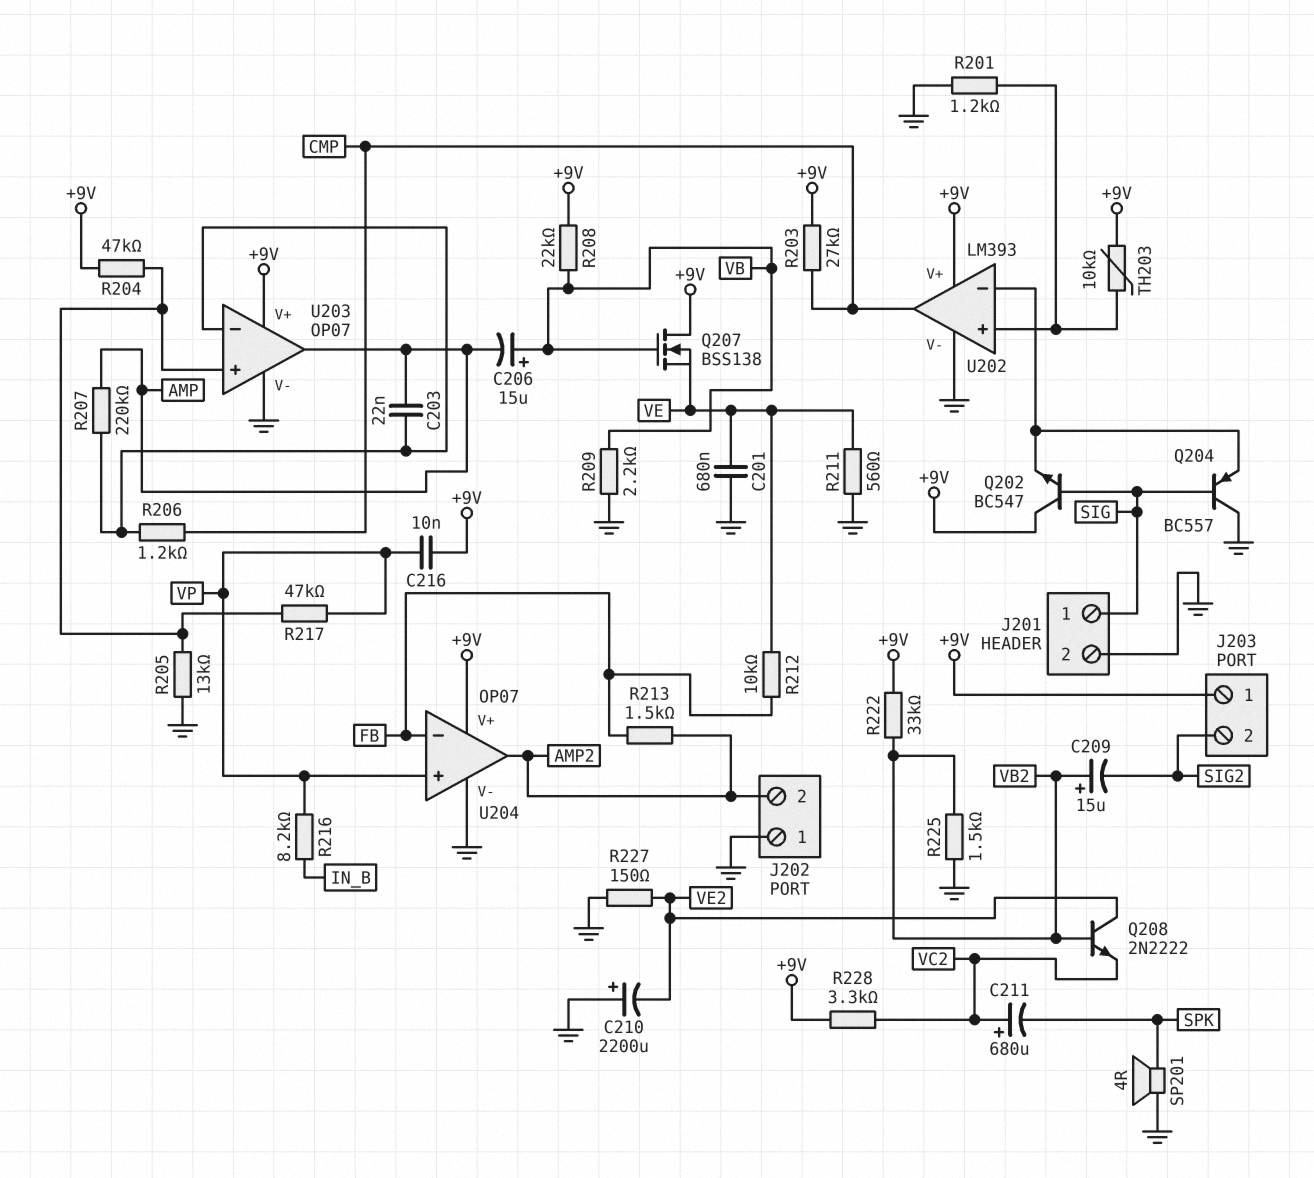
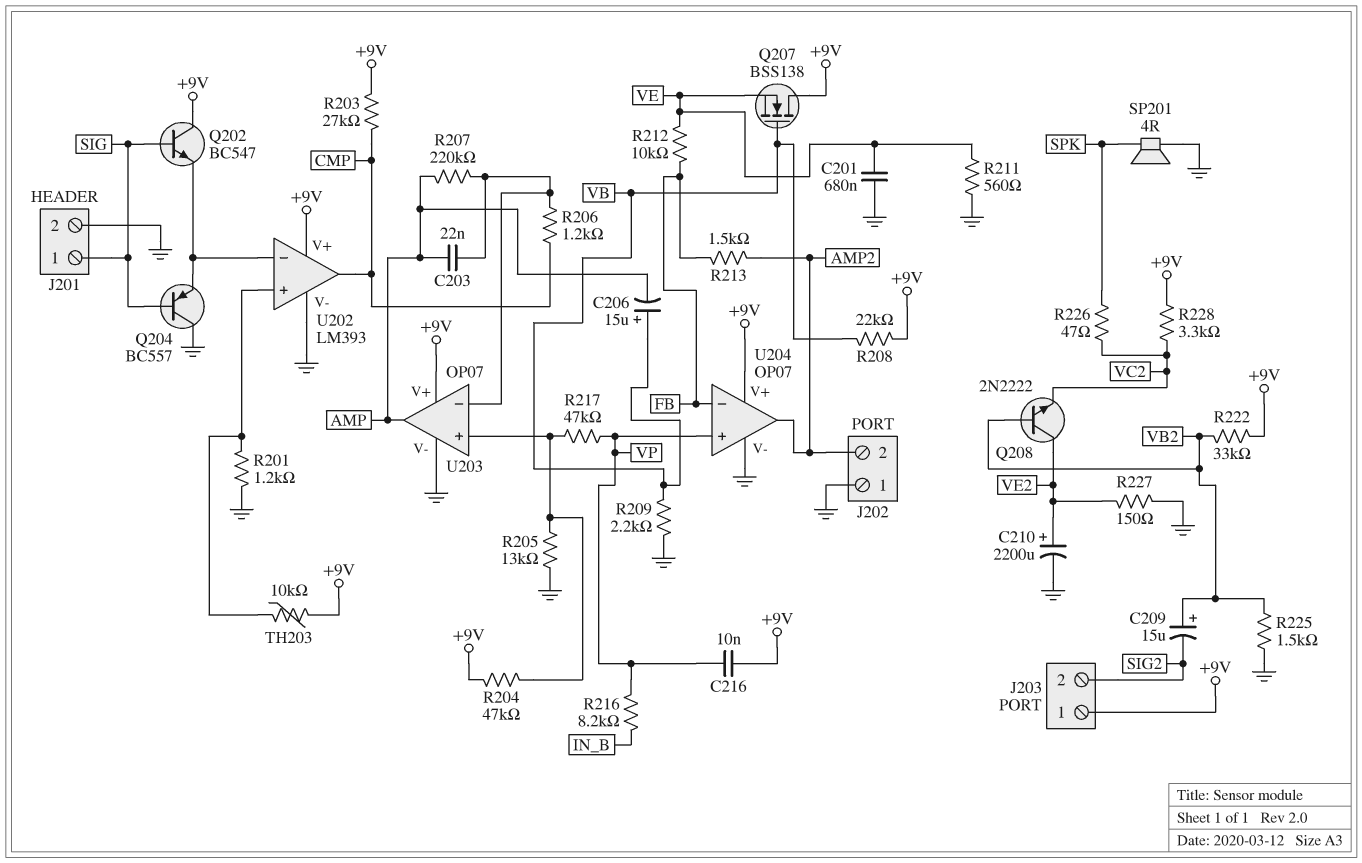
C210: 2200uF (plus GND, minus VE2) -> 2200uF (plus VE2, minus GND)
C211: 680uF (plus VC2, minus SPK) -> none
R226: none -> 47 (SPK, VC2)

